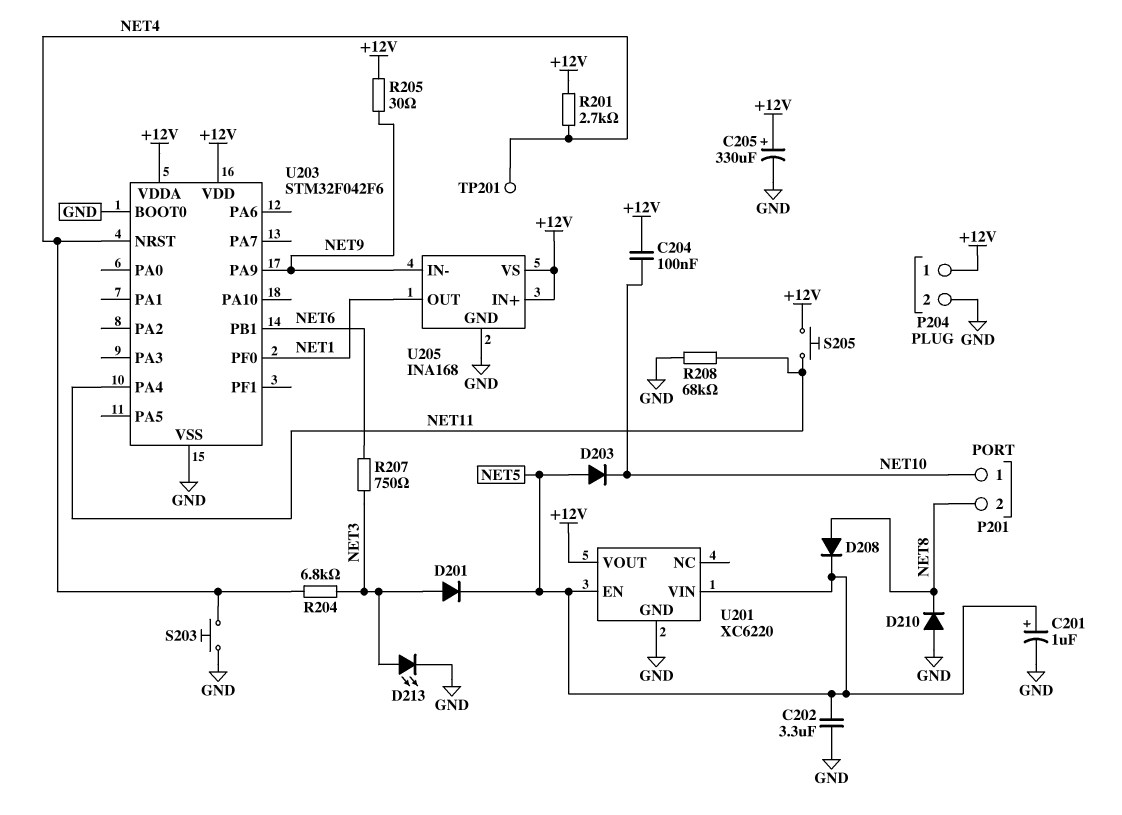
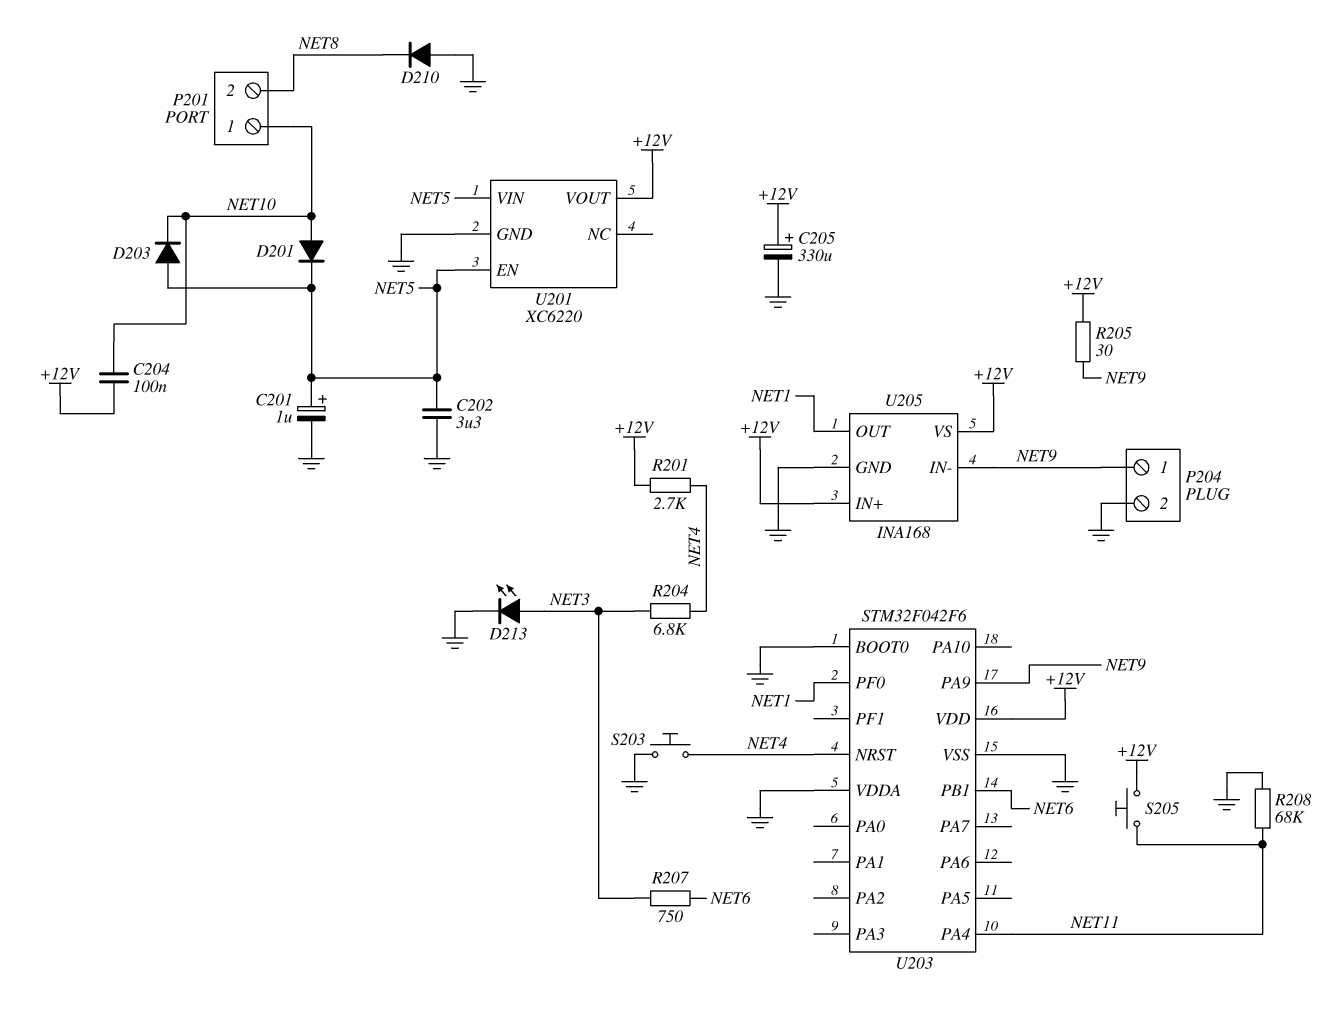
D201: diode (A NET3, K NET5) -> diode (A NET10, K NET5)
D208: diode (A NET8, K NET5) -> none
P204 pin 1: +12V -> NET9
TP201: test point (NET4) -> none
U203 pin VDDA: +12V -> GND

